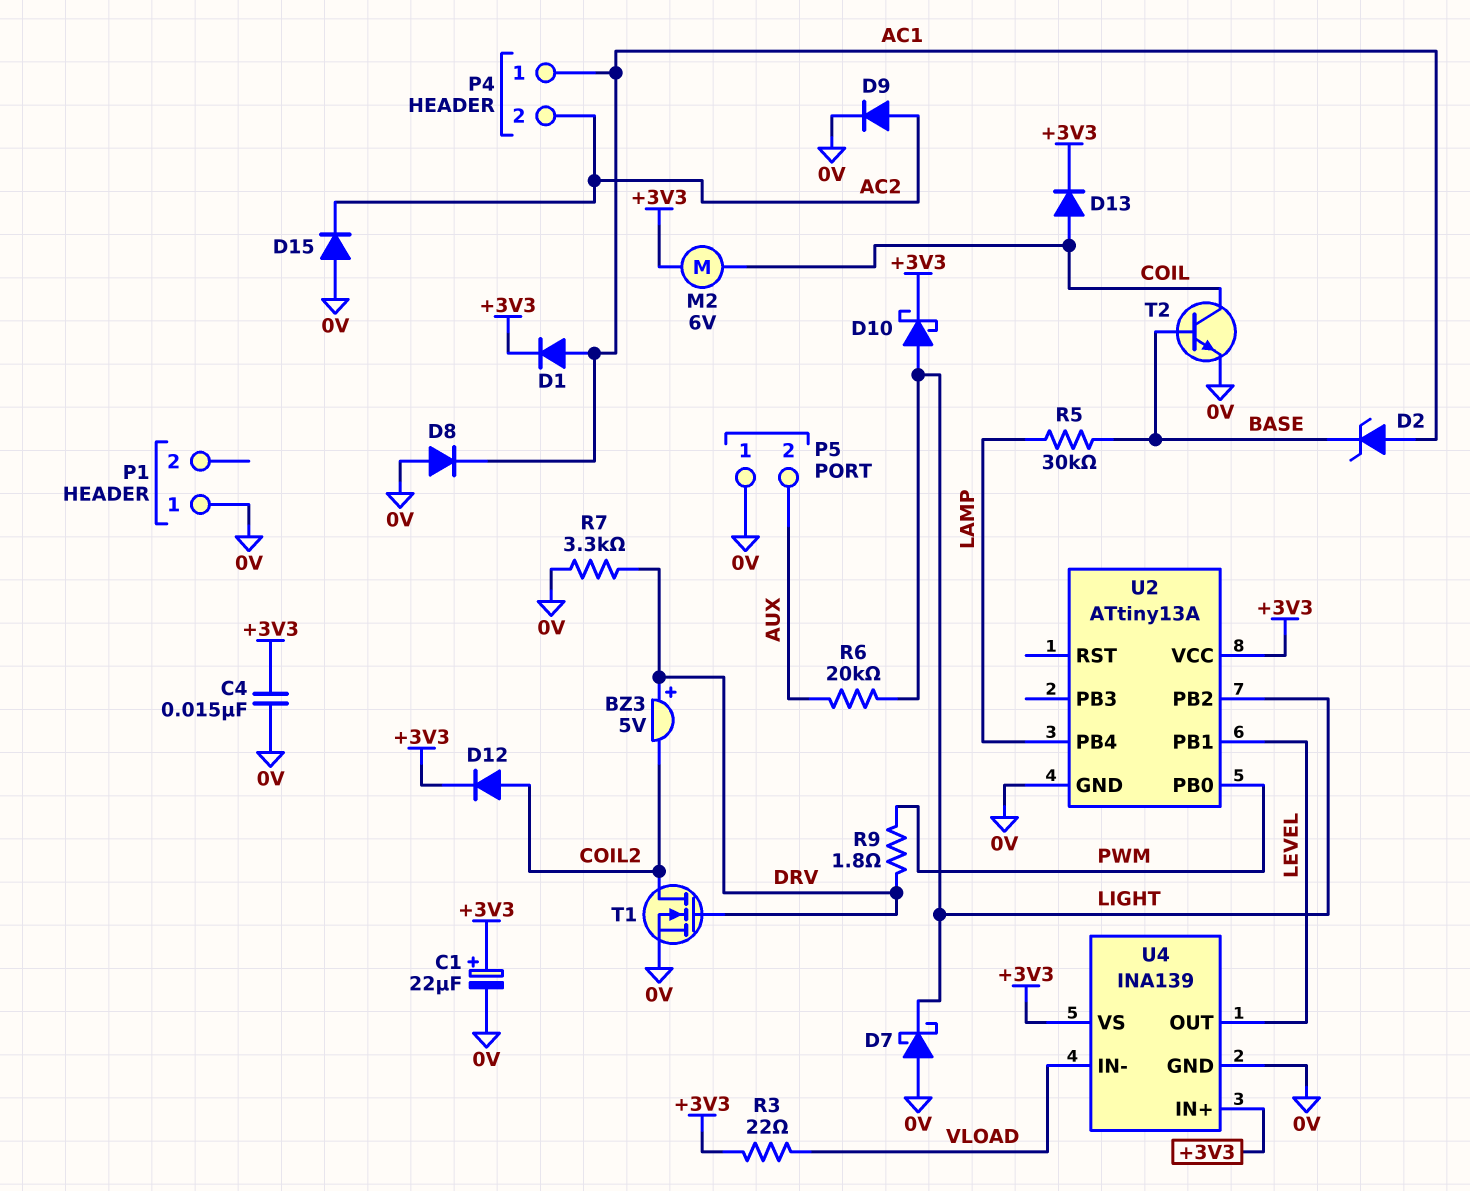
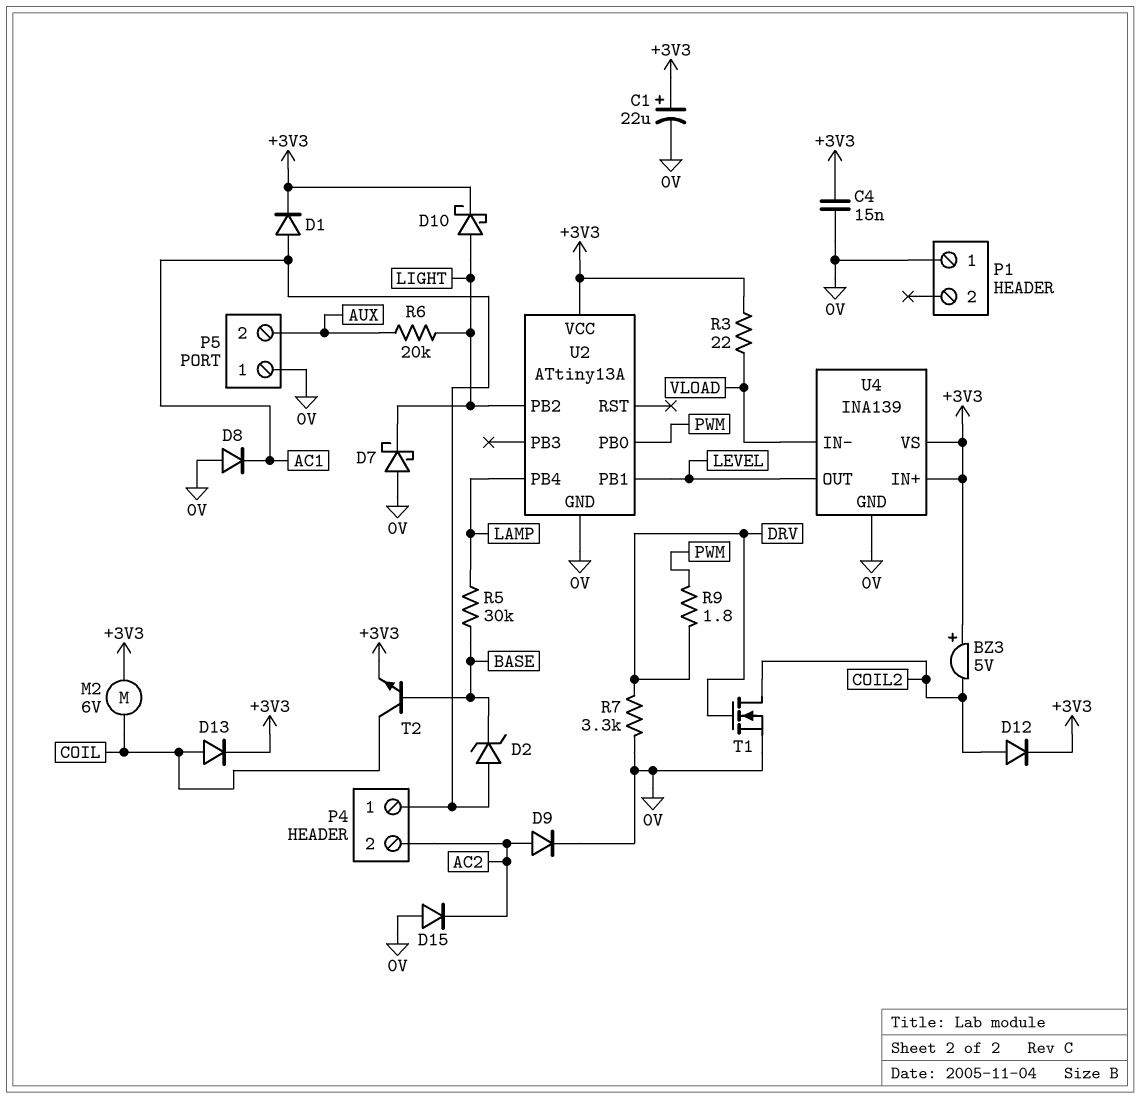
BZ3: buzzer 5V (plus DRV, minus COIL2) -> buzzer 5V (plus +3V3, minus COIL2)
T2: NPN (B BASE, C COIL, E 0V) -> NPN (B BASE, C COIL, E +3V3)

